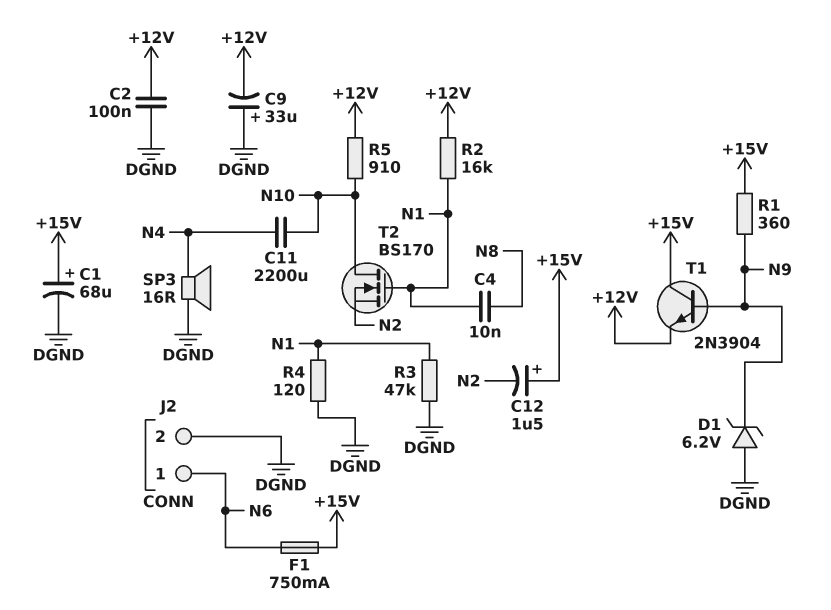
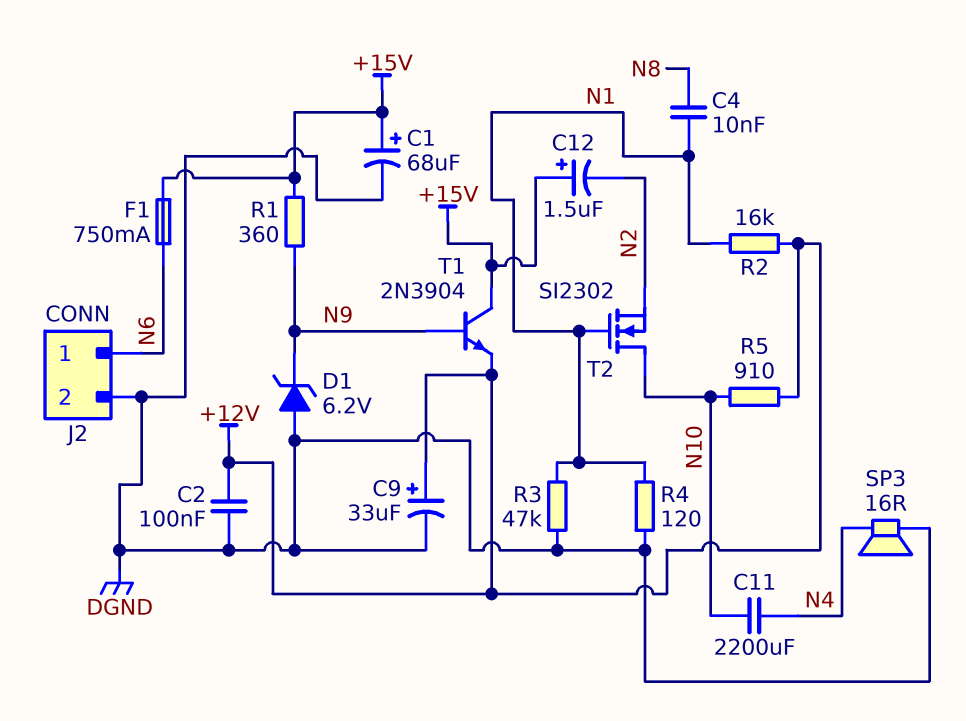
C9: 33uF (plus DGND, minus +12V) -> 33uF (plus +12V, minus DGND)
T2: NMOS BS170 (G N1, D N10, S N2) -> NMOS SI2302 (G N1, D N10, S N2)

